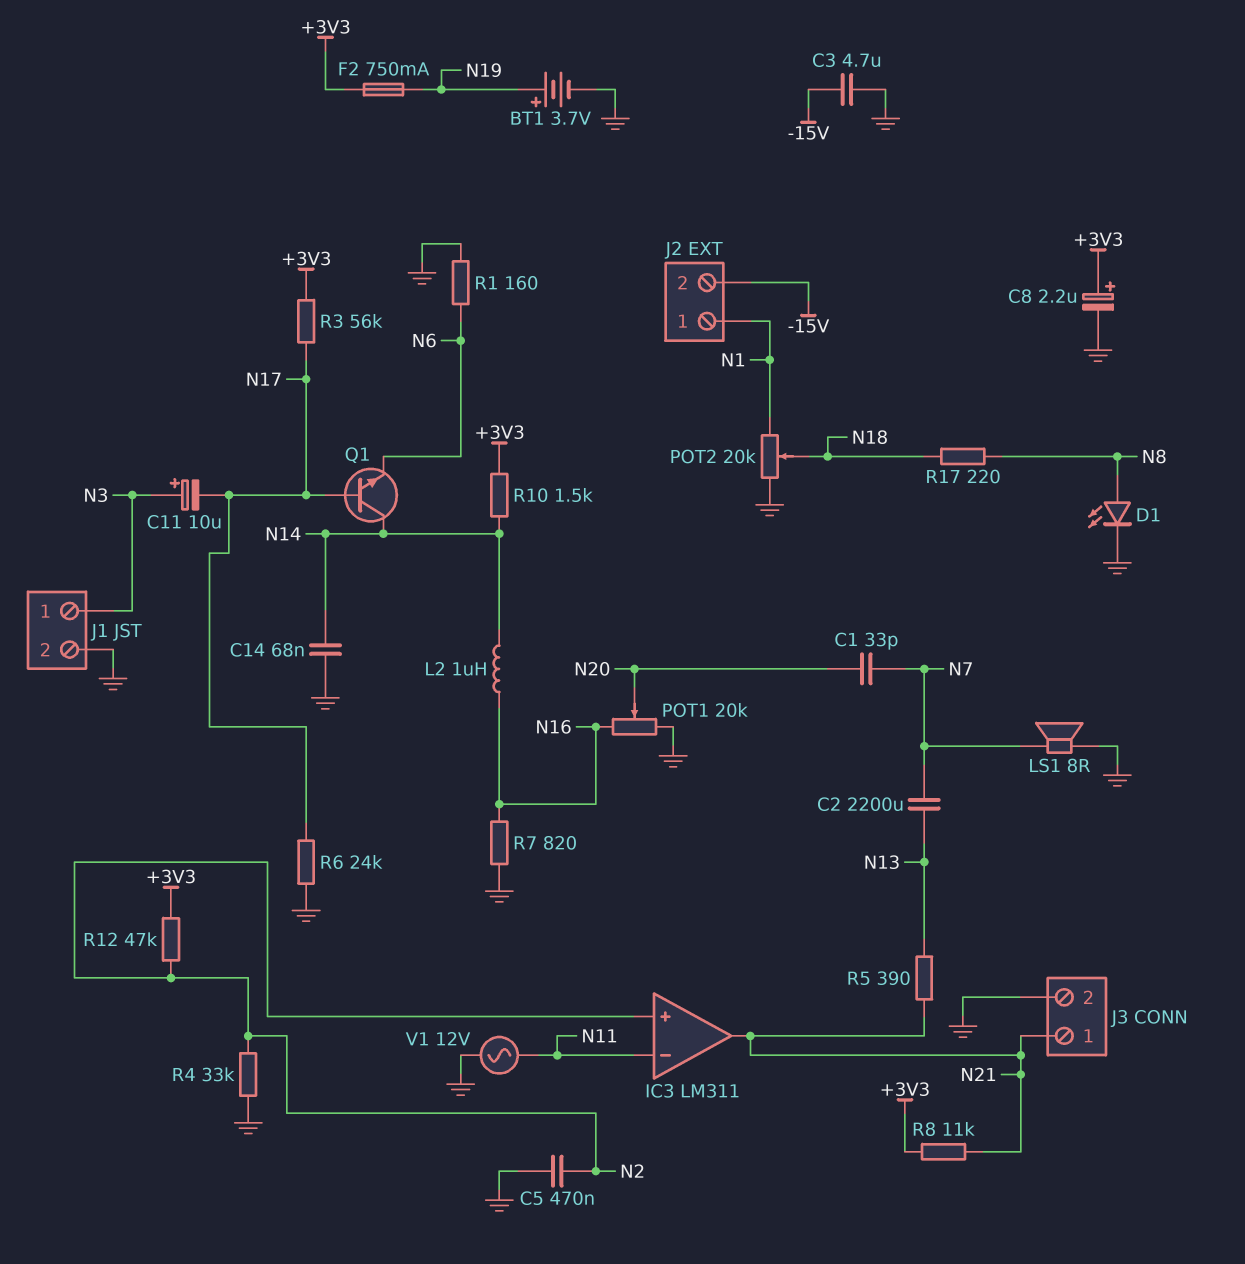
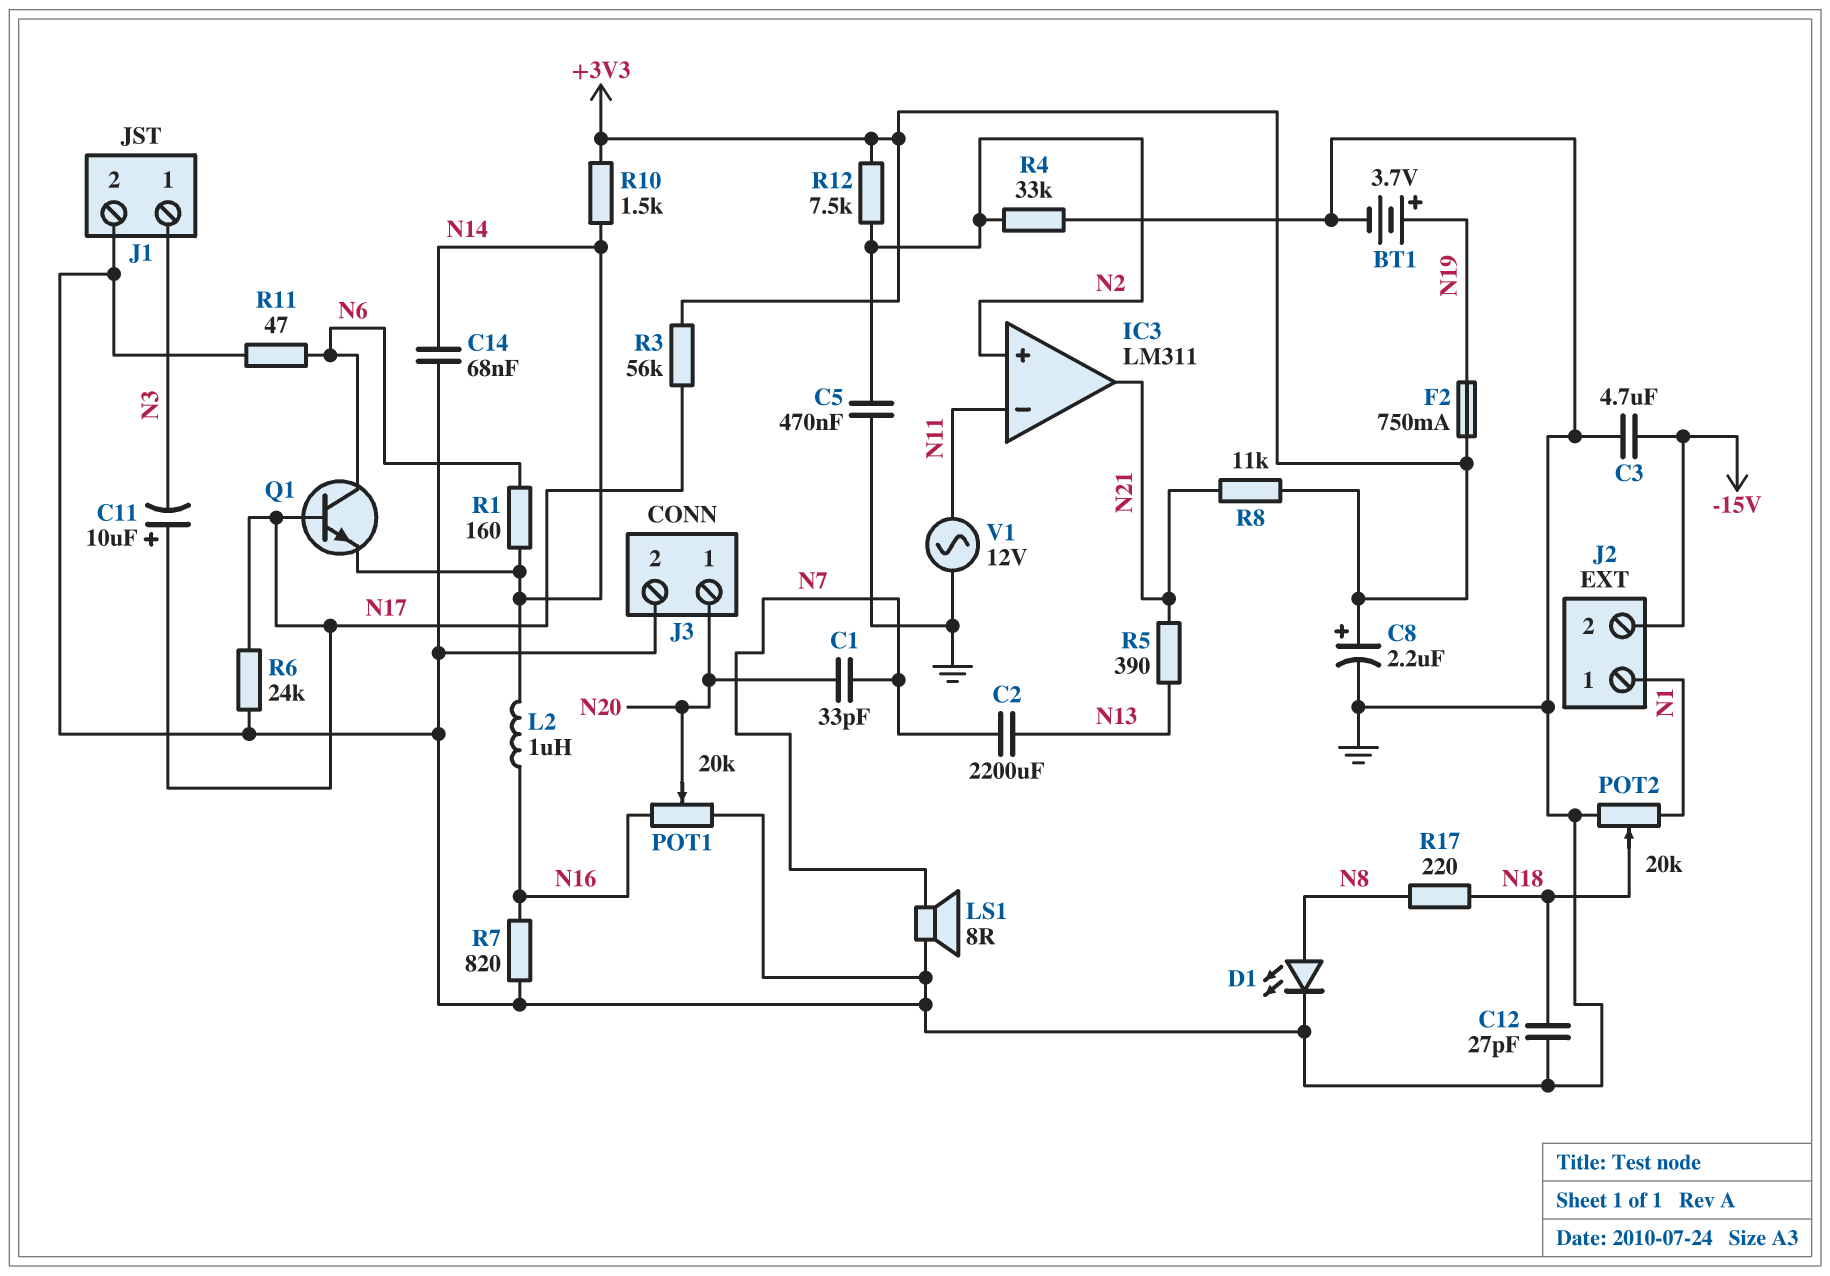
C11: 10uF (plus N3, minus N17) -> 10uF (plus N17, minus N3)
C12: none -> 27pF (GND, N18)
J3 pin 1: N21 -> N20
Q1: NPN (B N17, C N14, E N6) -> NPN (B N17, C N6, E N14)
R1: 160 (GND, N6) -> 160 (N6, N14)
R11: none -> 47 (GND, N6)
R12: 47k (+3V3, N2) -> 7.5k (+3V3, N2)

